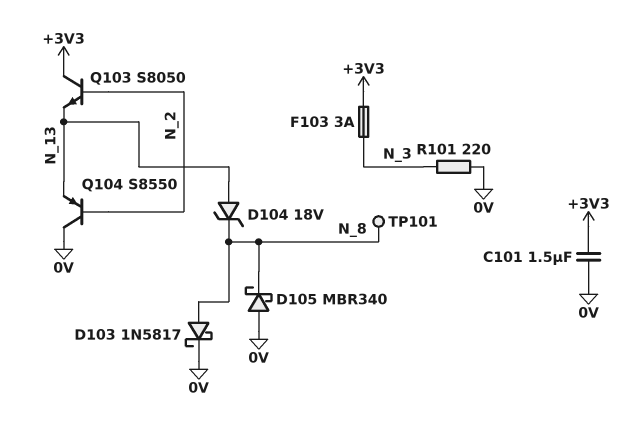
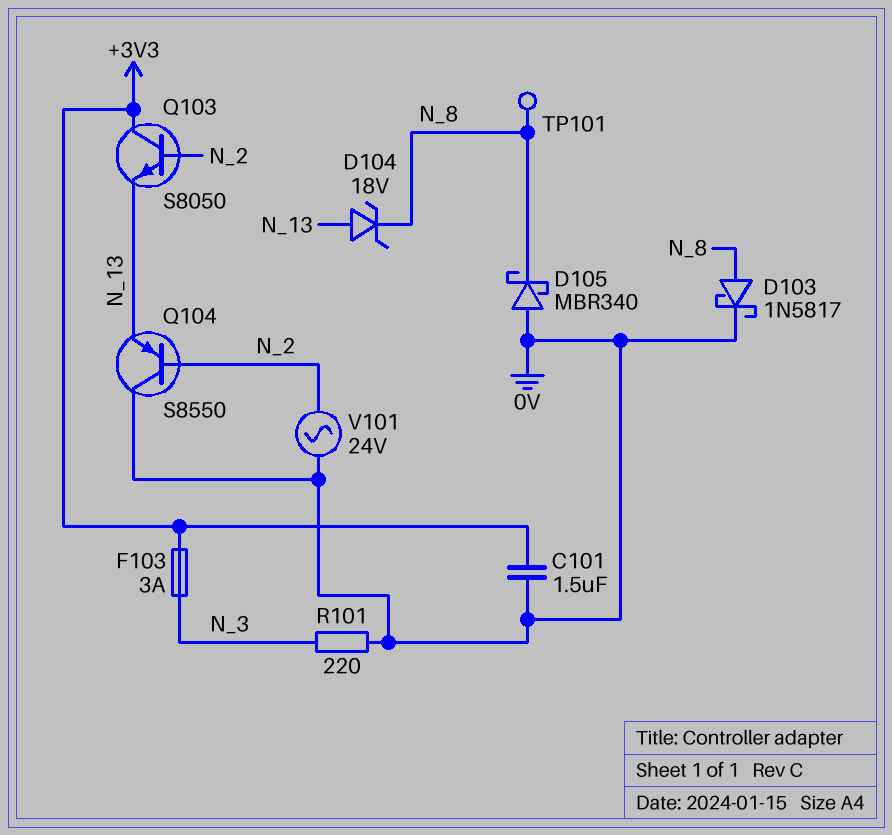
V101: none -> AC 24V (0V, N_2)

